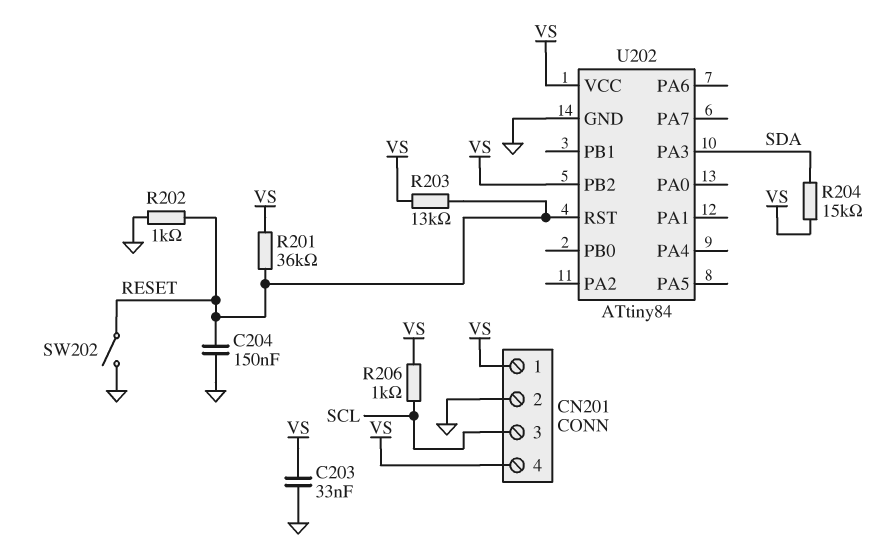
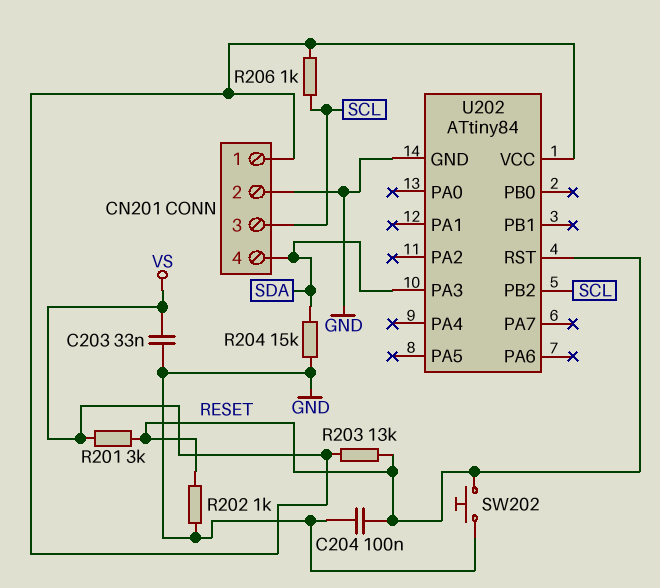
C204: 150nF (GND, RESET) -> 100nF (GND, RESET)
CN201 pin 4: VS -> SDA
R201: 36k (RESET, VS) -> 3k (RESET, VS)
R204: 15k (SDA, VS) -> 15k (GND, SDA)
SW202: switch (GND, RESET) -> button (GND, RESET)
U202 pin PB2: VS -> SCL

